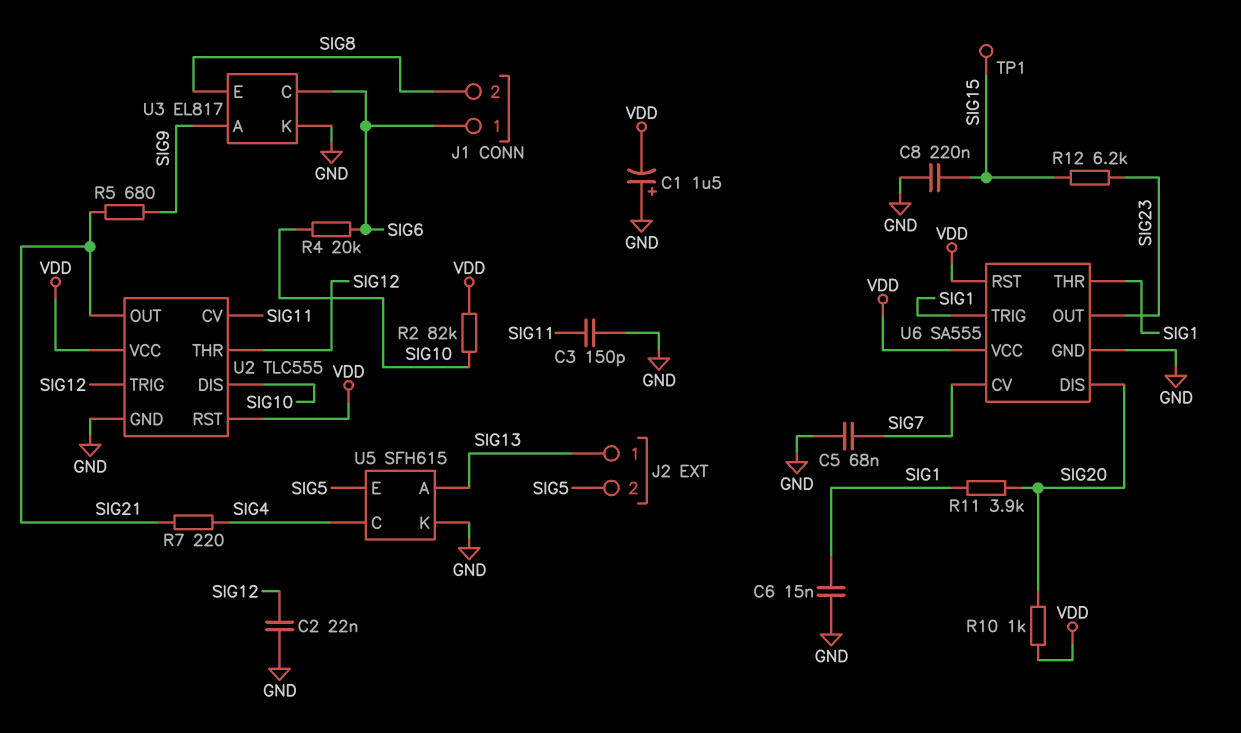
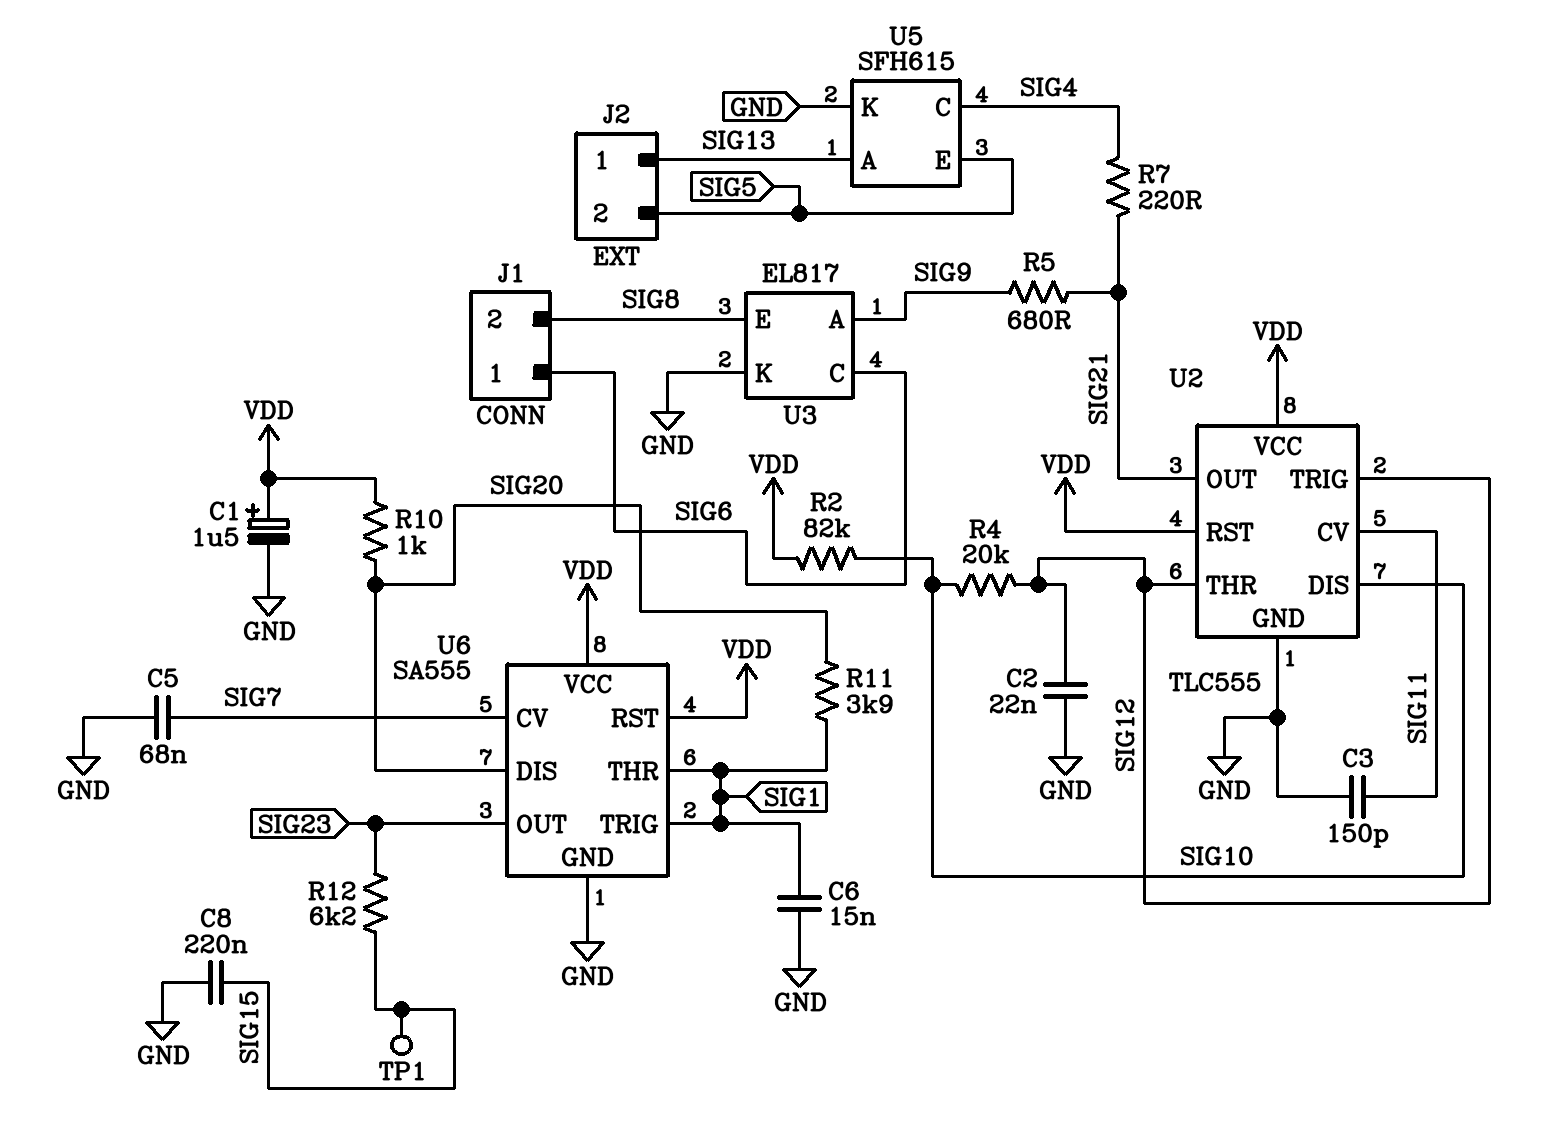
C1: 1.5uF (plus GND, minus VDD) -> 1.5uF (plus VDD, minus GND)
R4: 20k (SIG6, SIG10) -> 20k (SIG10, SIG12)

